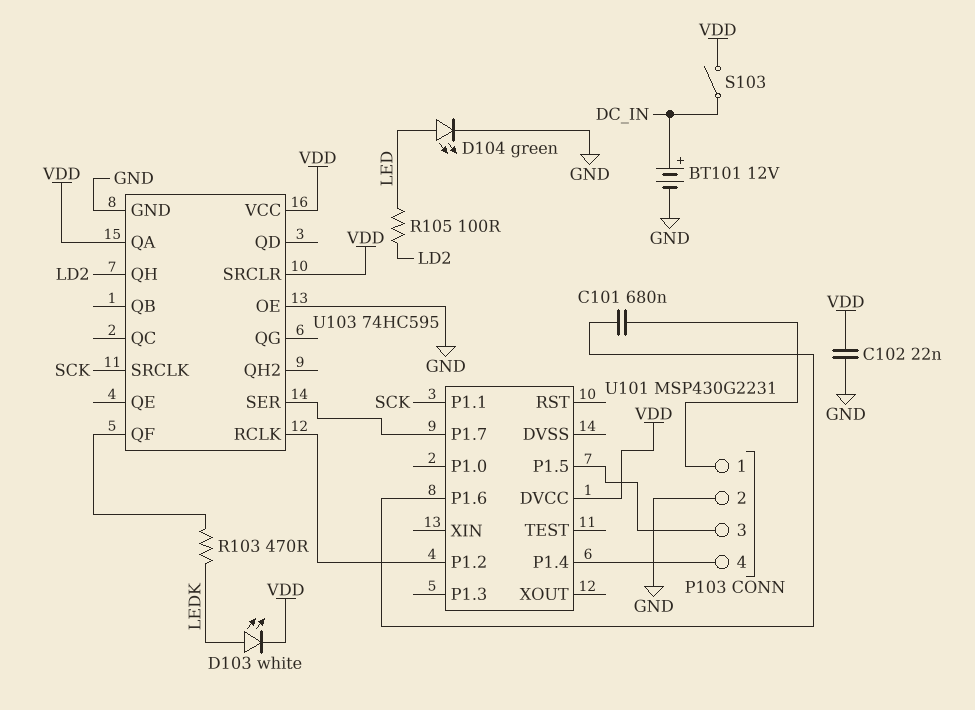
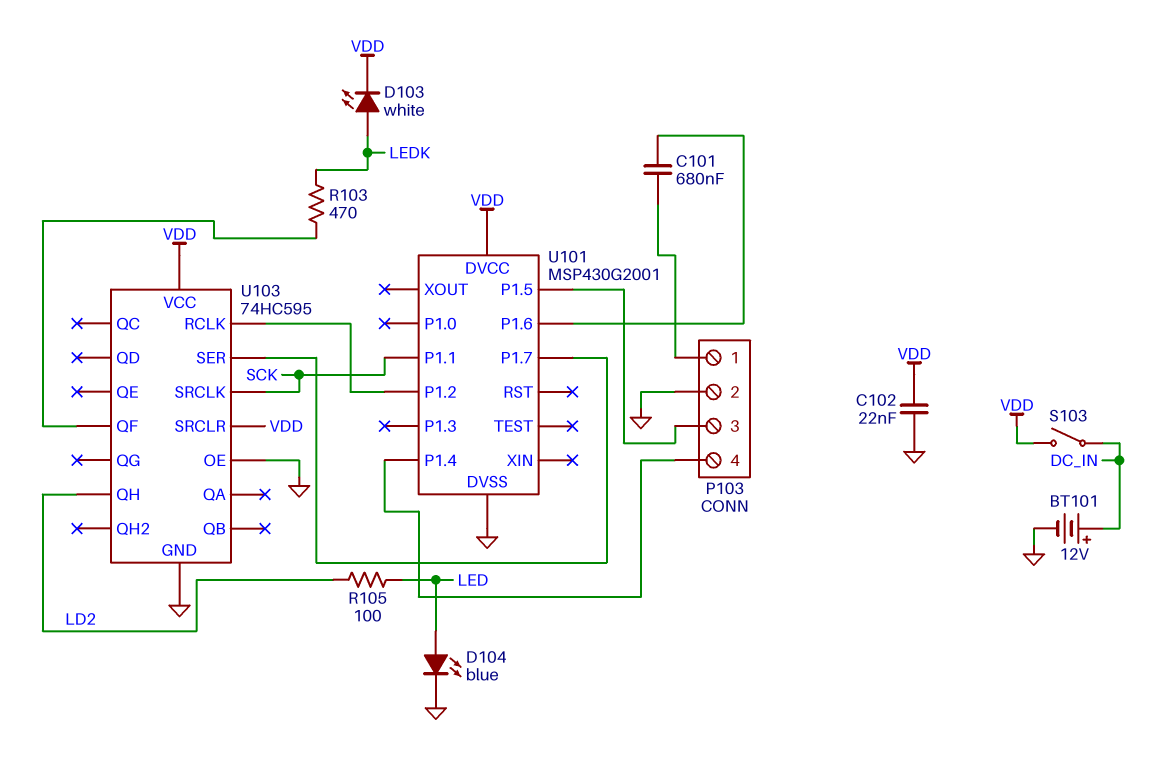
D104: LED green (A LED, K GND) -> LED blue (A LED, K GND)
U101: MSP430G2231 -> MSP430G2001
U101 pin DVSS: none -> GND
U103 pin QA: VDD -> none

